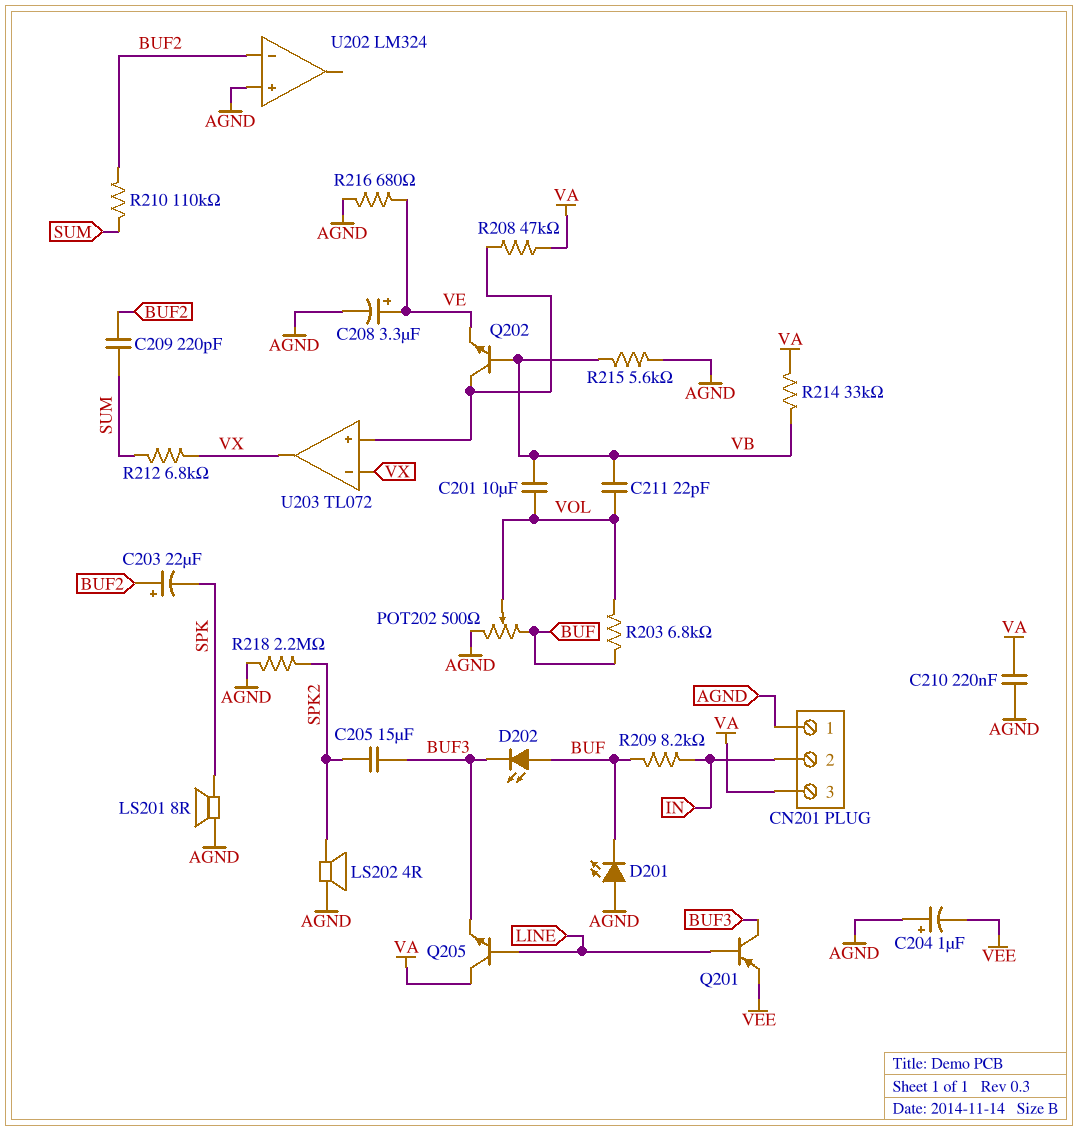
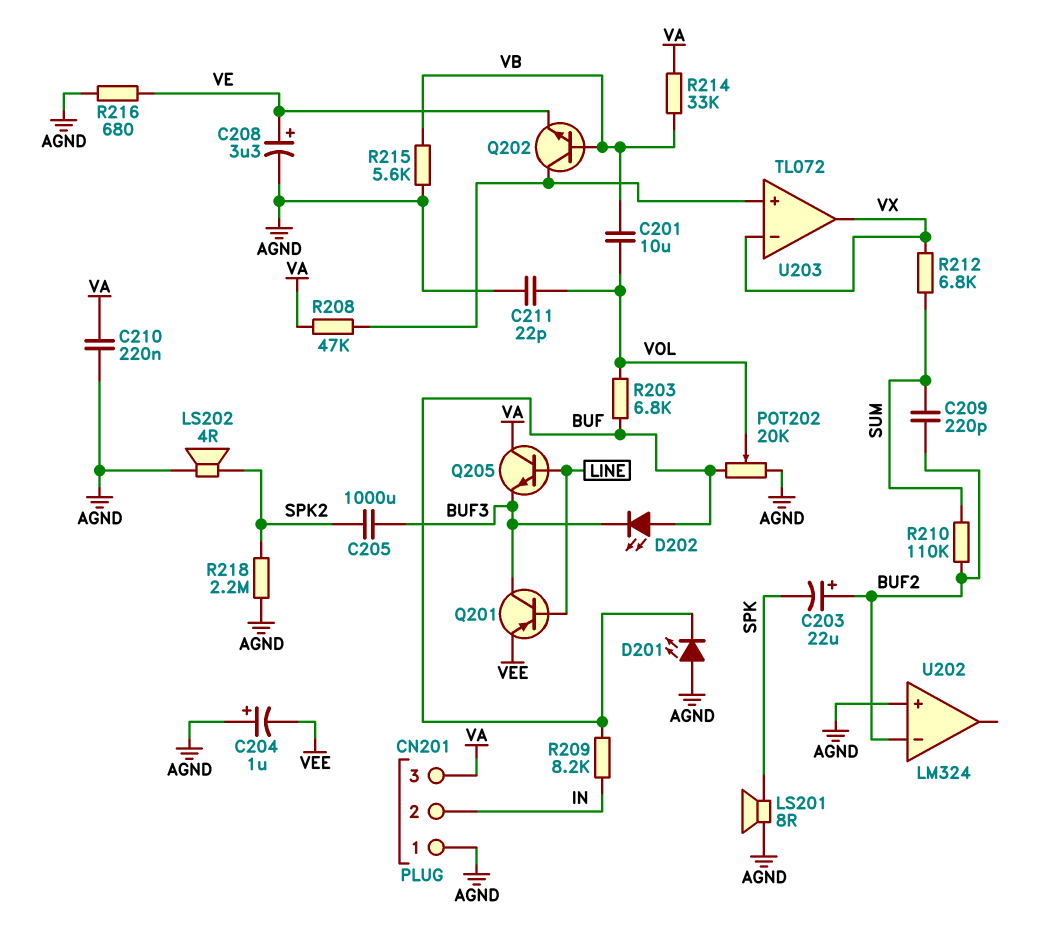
C205: 15uF (BUF3, SPK2) -> 1000uF (BUF3, SPK2)
C211: 22pF (VB, VOL) -> 22pF (AGND, VOL)
POT202: 500 (AGND, BUF, wiper VOL) -> 20k (AGND, BUF, wiper VOL)

